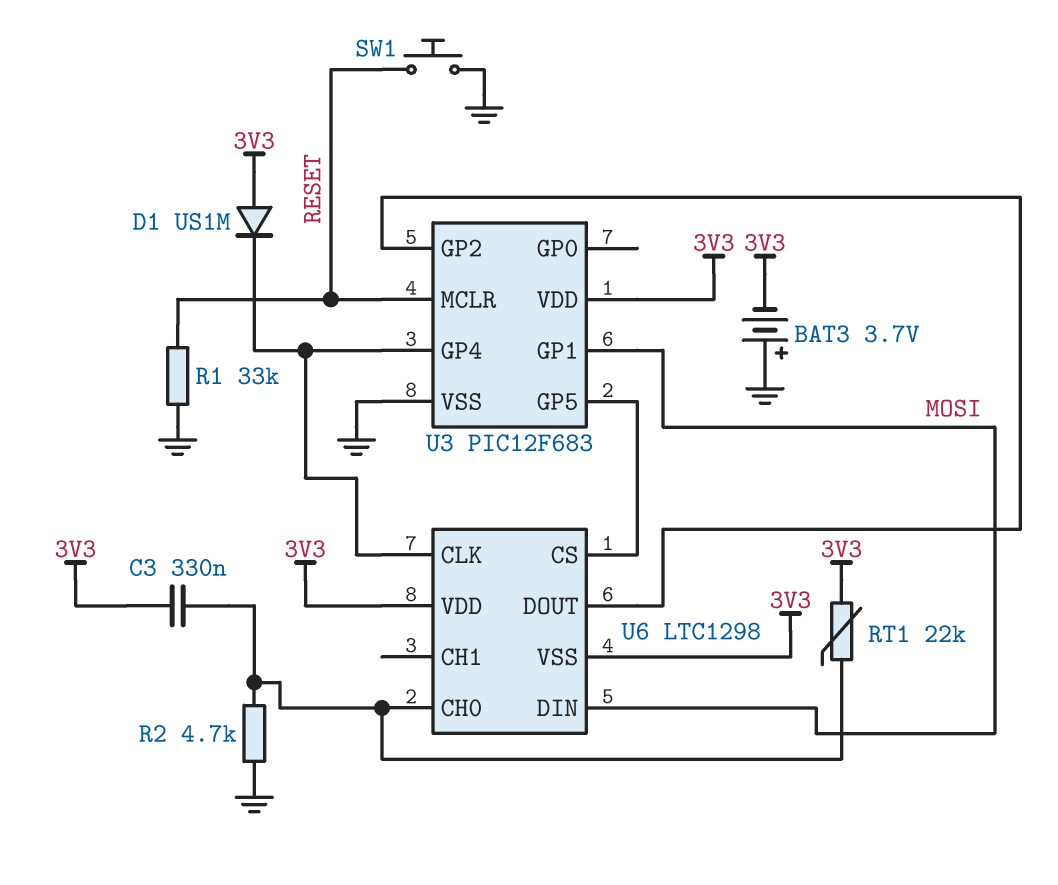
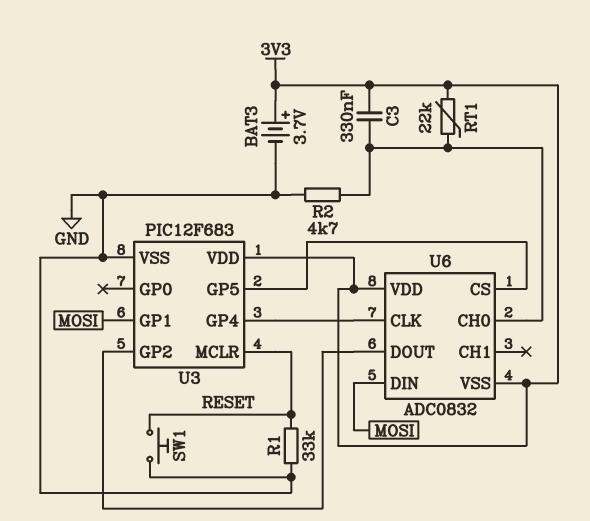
BAT3: 3.7V (plus GND, minus 3V3) -> 3.7V (plus 3V3, minus GND)
D1: diode US1M (A 3V3, K U3/GP4) -> none
U6: LTC1298 -> ADC0832

